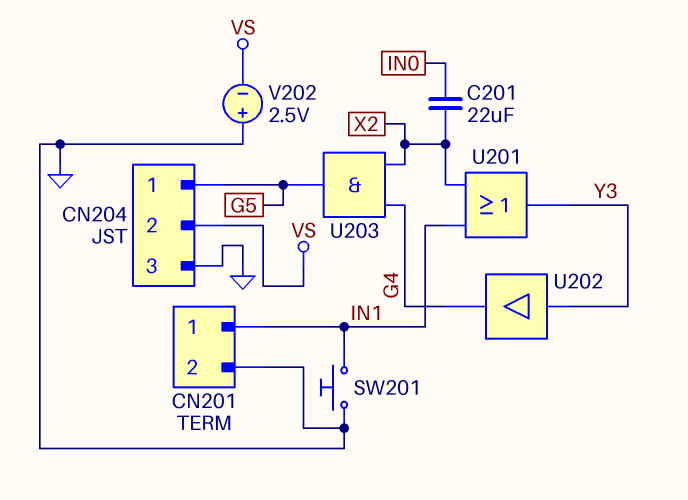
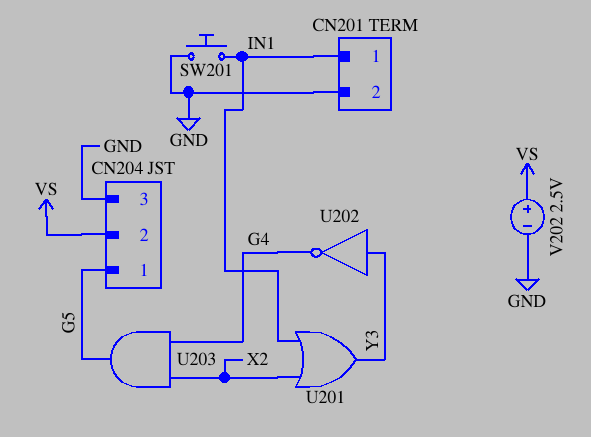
C201: 22uF (IN0, X2) -> none
U202: buffer (in Y3, out G4) -> NOT (in Y3, out G4)
V202: 2.5V (plus GND, minus VS) -> 2.5V (plus VS, minus GND)

